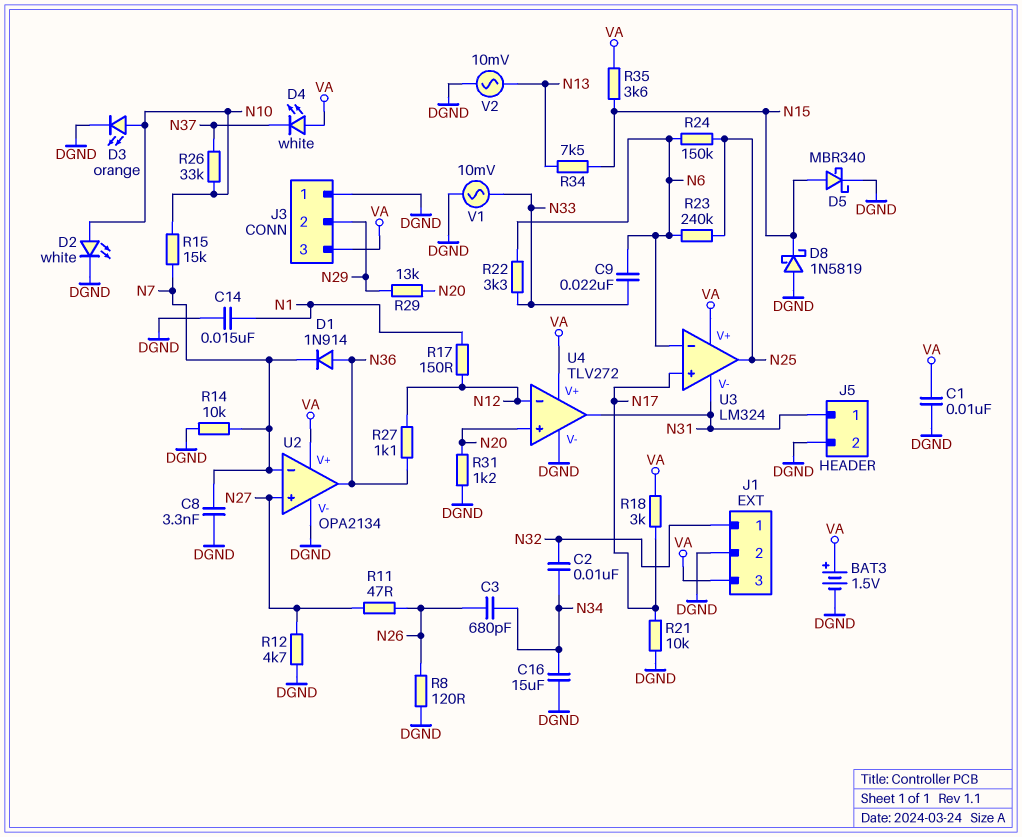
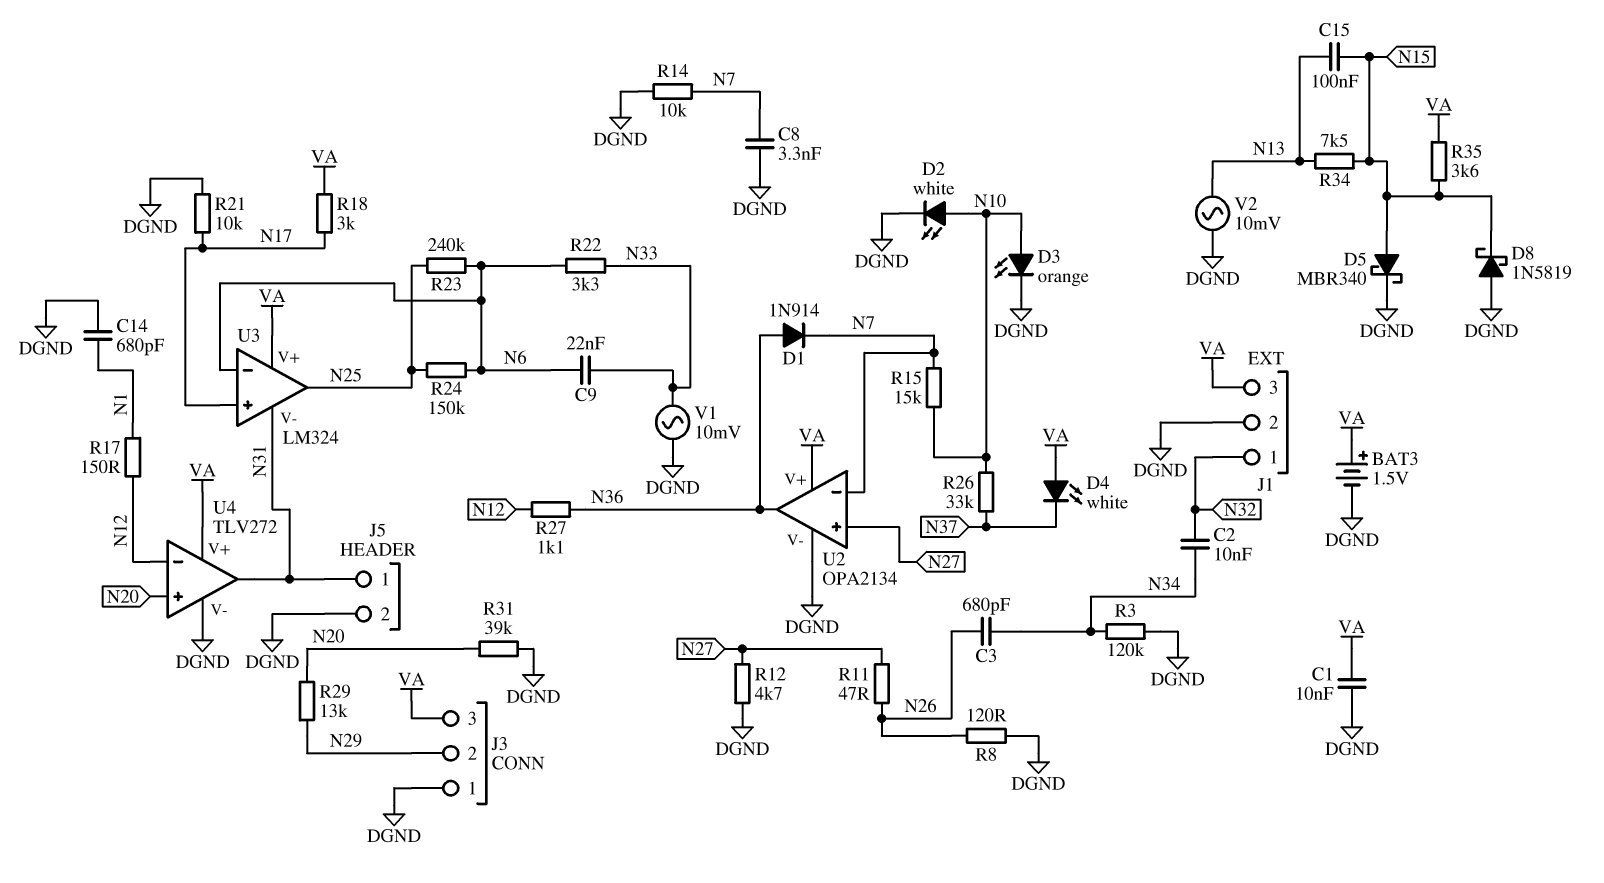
C14: 15nF (DGND, N1) -> 680pF (DGND, N1)
C15: none -> 100nF (N13, N15)
C16: 15uF (DGND, N34) -> none
R3: none -> 120k (DGND, N34)
R31: 1.2k (DGND, N20) -> 39k (DGND, N20)

